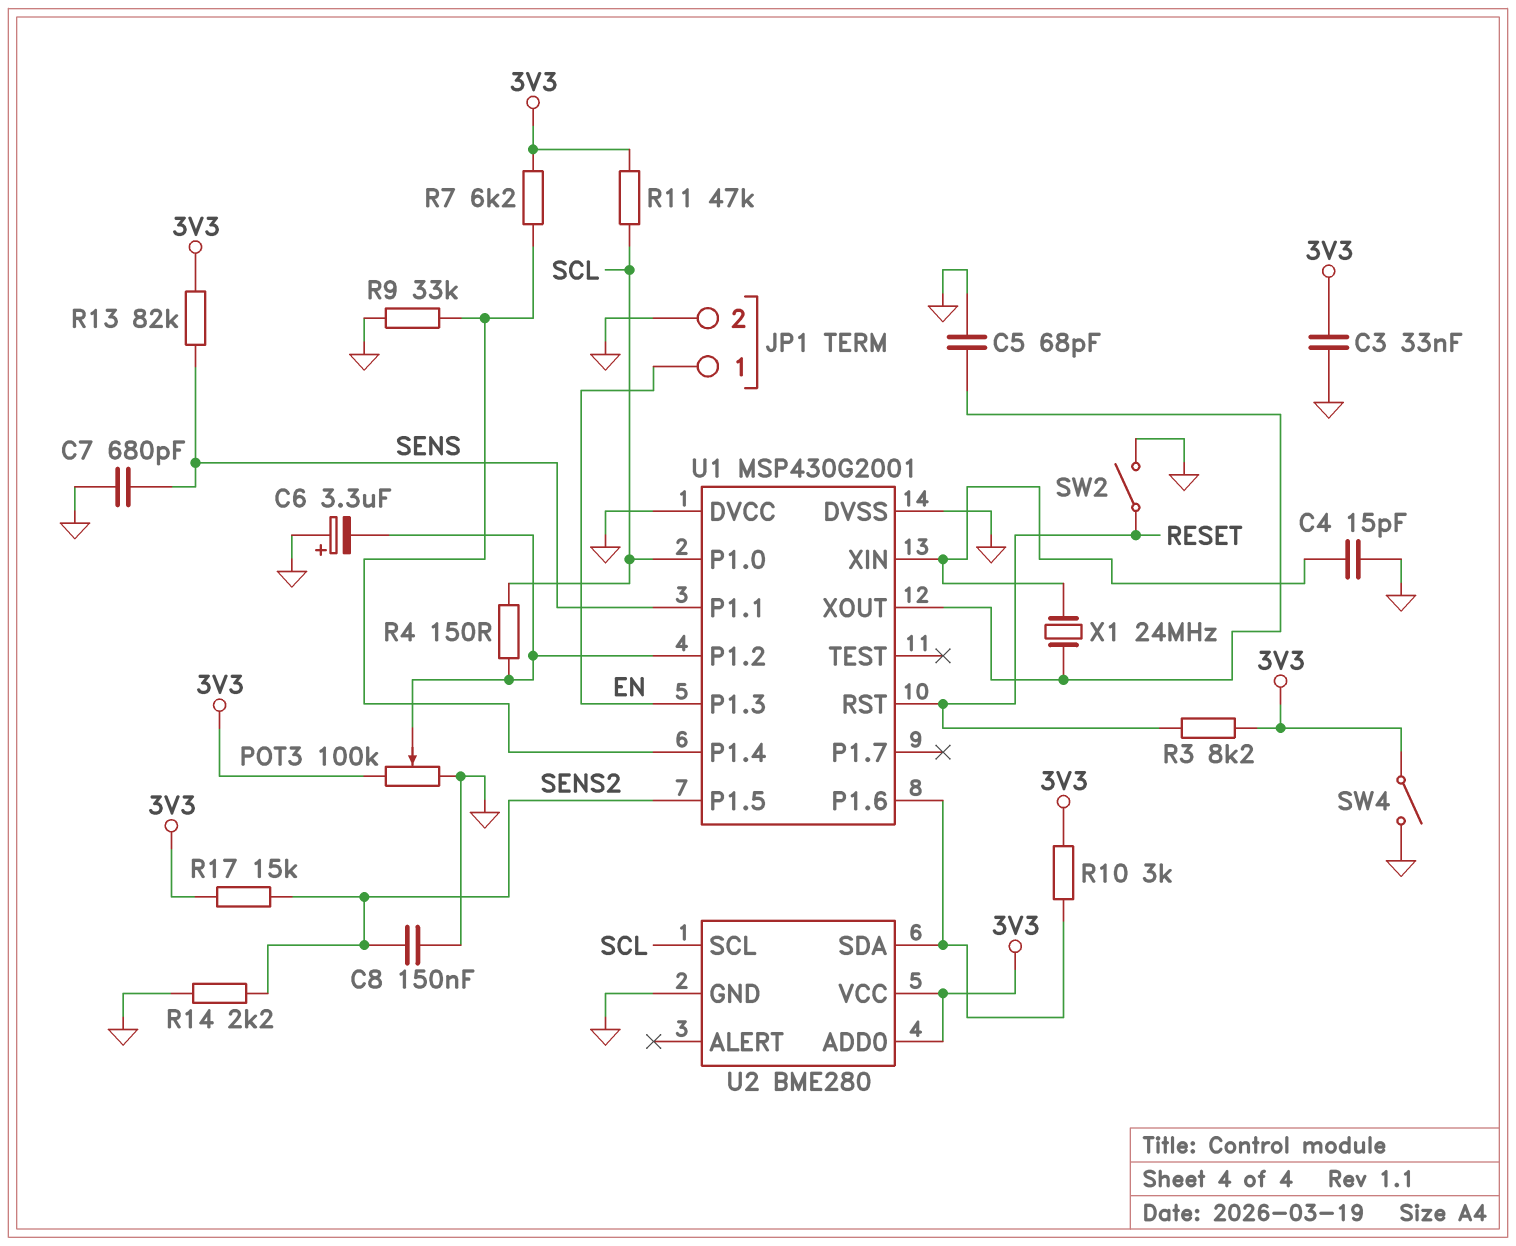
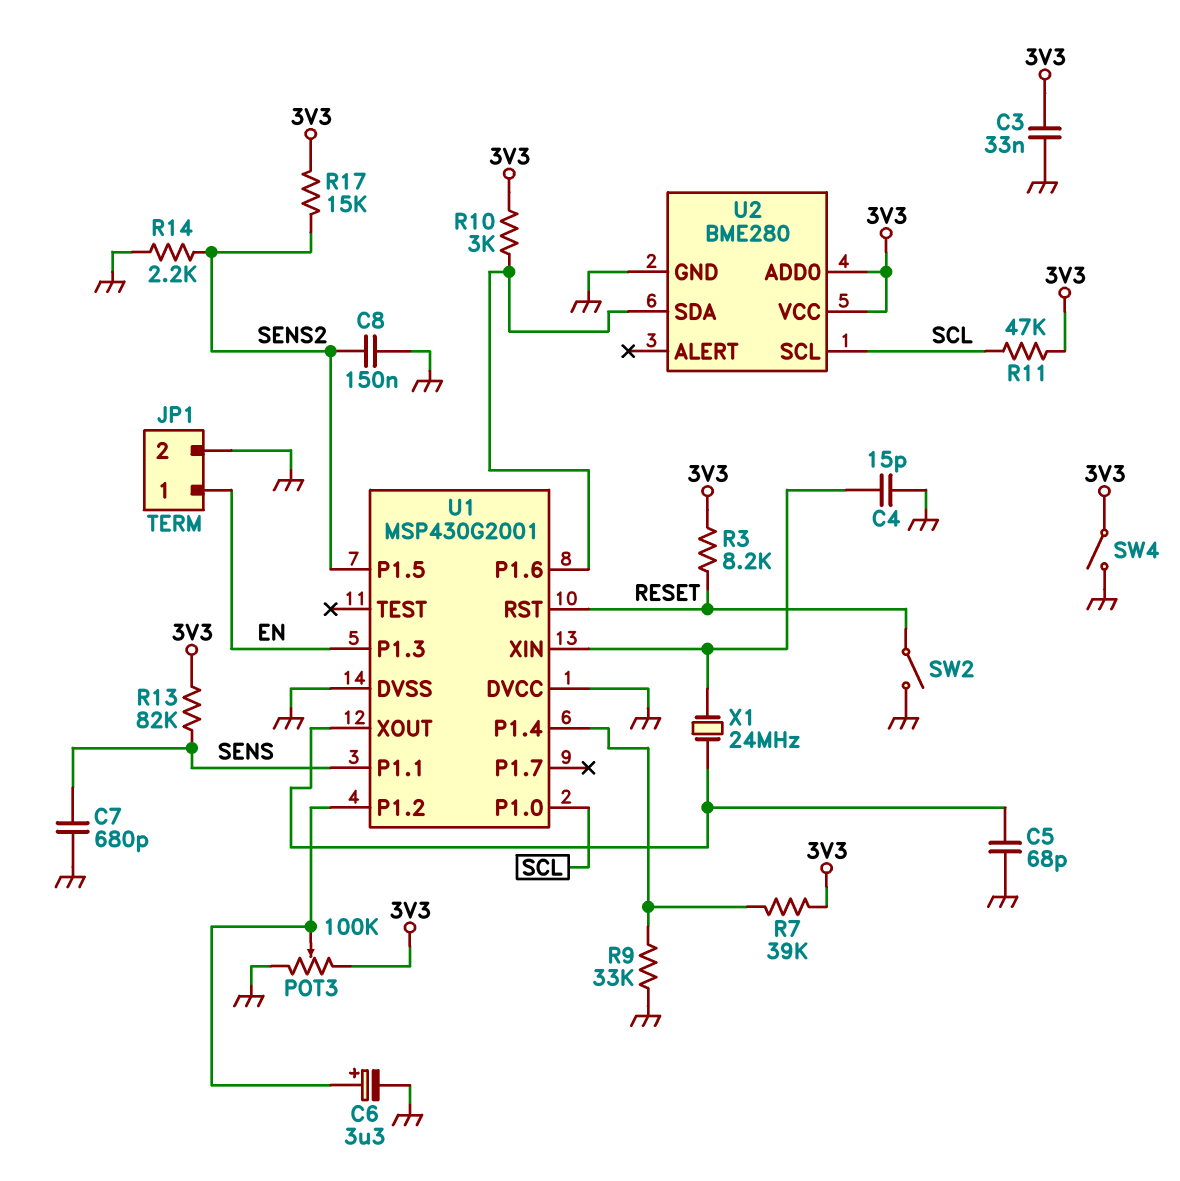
C6: 3.3uF (plus GND, minus U1/P1.2) -> 3.3uF (plus U1/P1.2, minus GND)
R4: 150 (SCL, U1/P1.2) -> none
R7: 6.2k (3V3, U1/P1.4) -> 39k (3V3, U1/P1.4)

